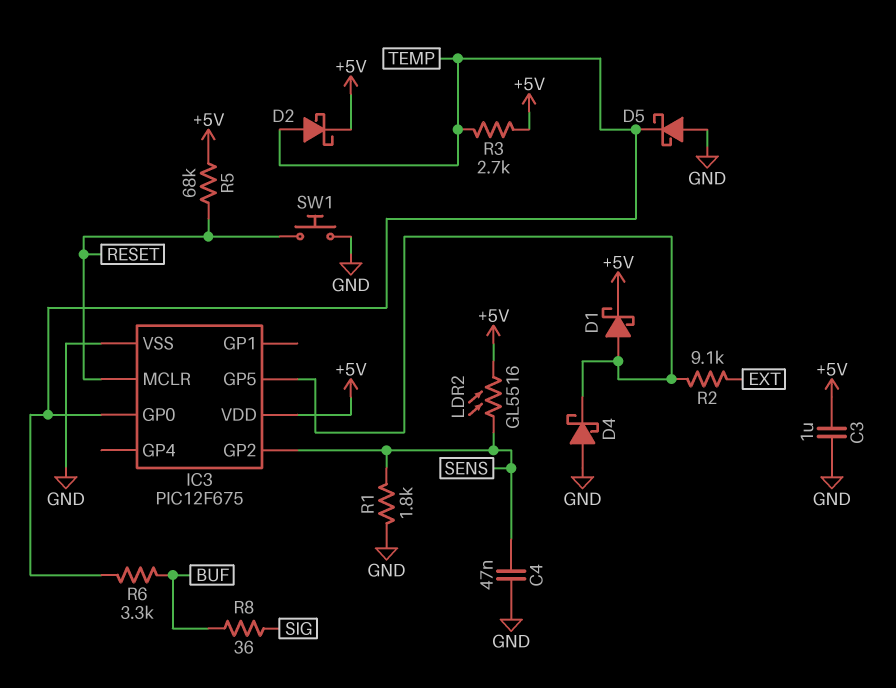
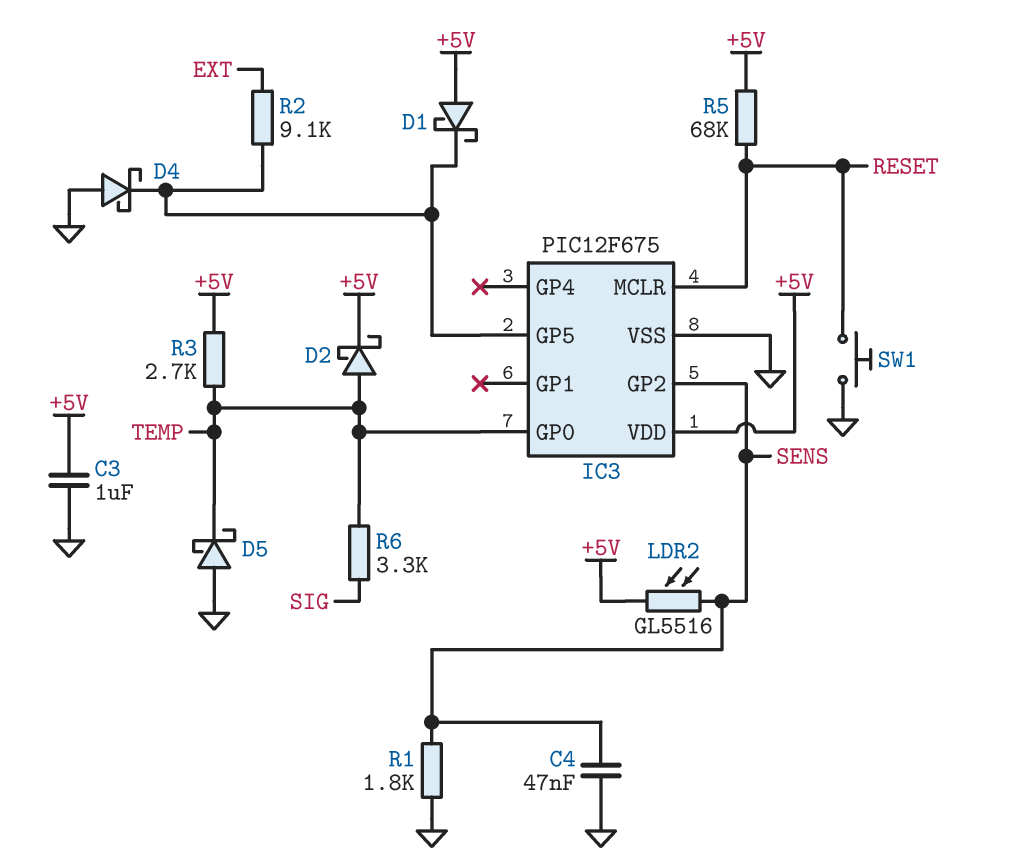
D1: schottky (A IC3/GP5, K +5V) -> schottky (A +5V, K IC3/GP5)
R6: 3.3k (BUF, TEMP) -> 3.3k (SIG, TEMP)
R8: 36 (BUF, SIG) -> none

